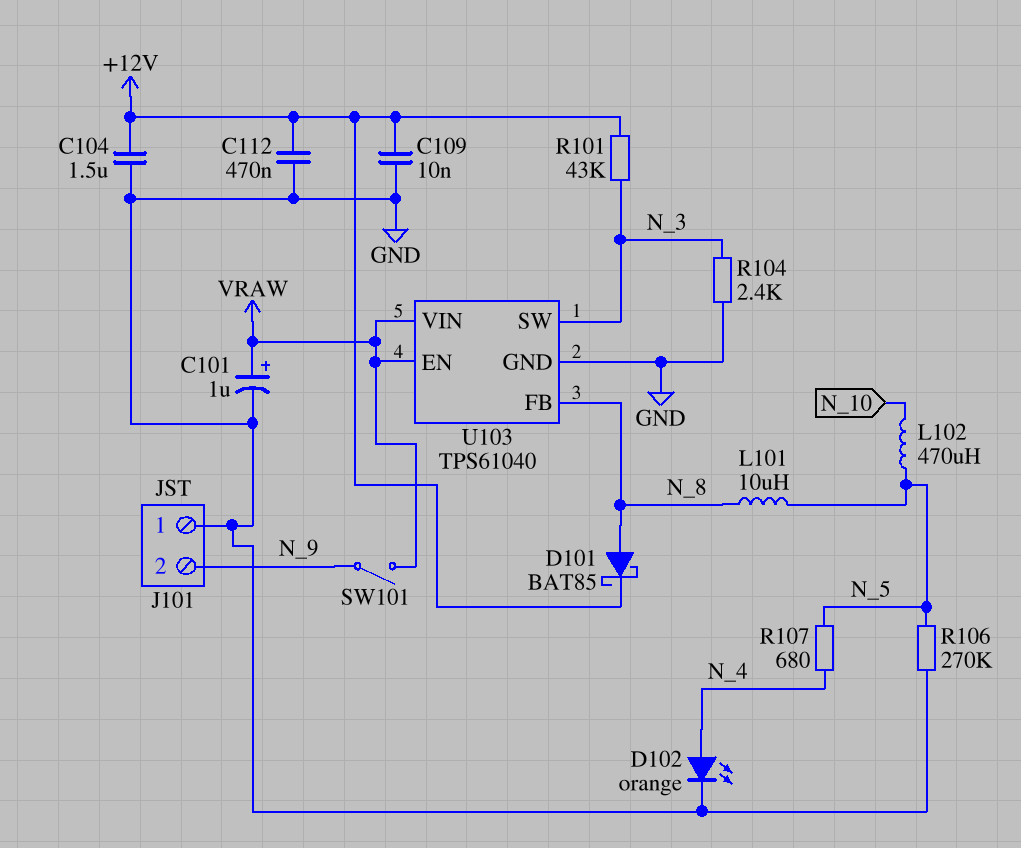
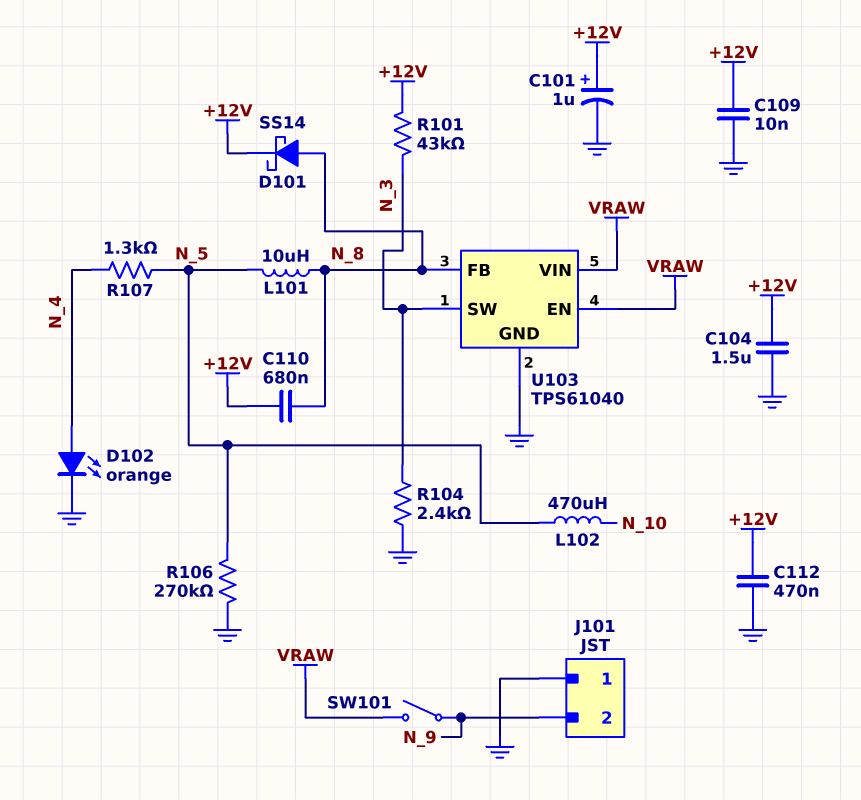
C101: 1uF (plus VRAW, minus GND) -> 1uF (plus +12V, minus GND)
C110: none -> 680nF (+12V, N_8)
D101: schottky BAT85 (A N_8, K +12V) -> schottky SS14 (A N_8, K +12V)
R107: 680 (N_4, N_5) -> 1.3k (N_4, N_5)

